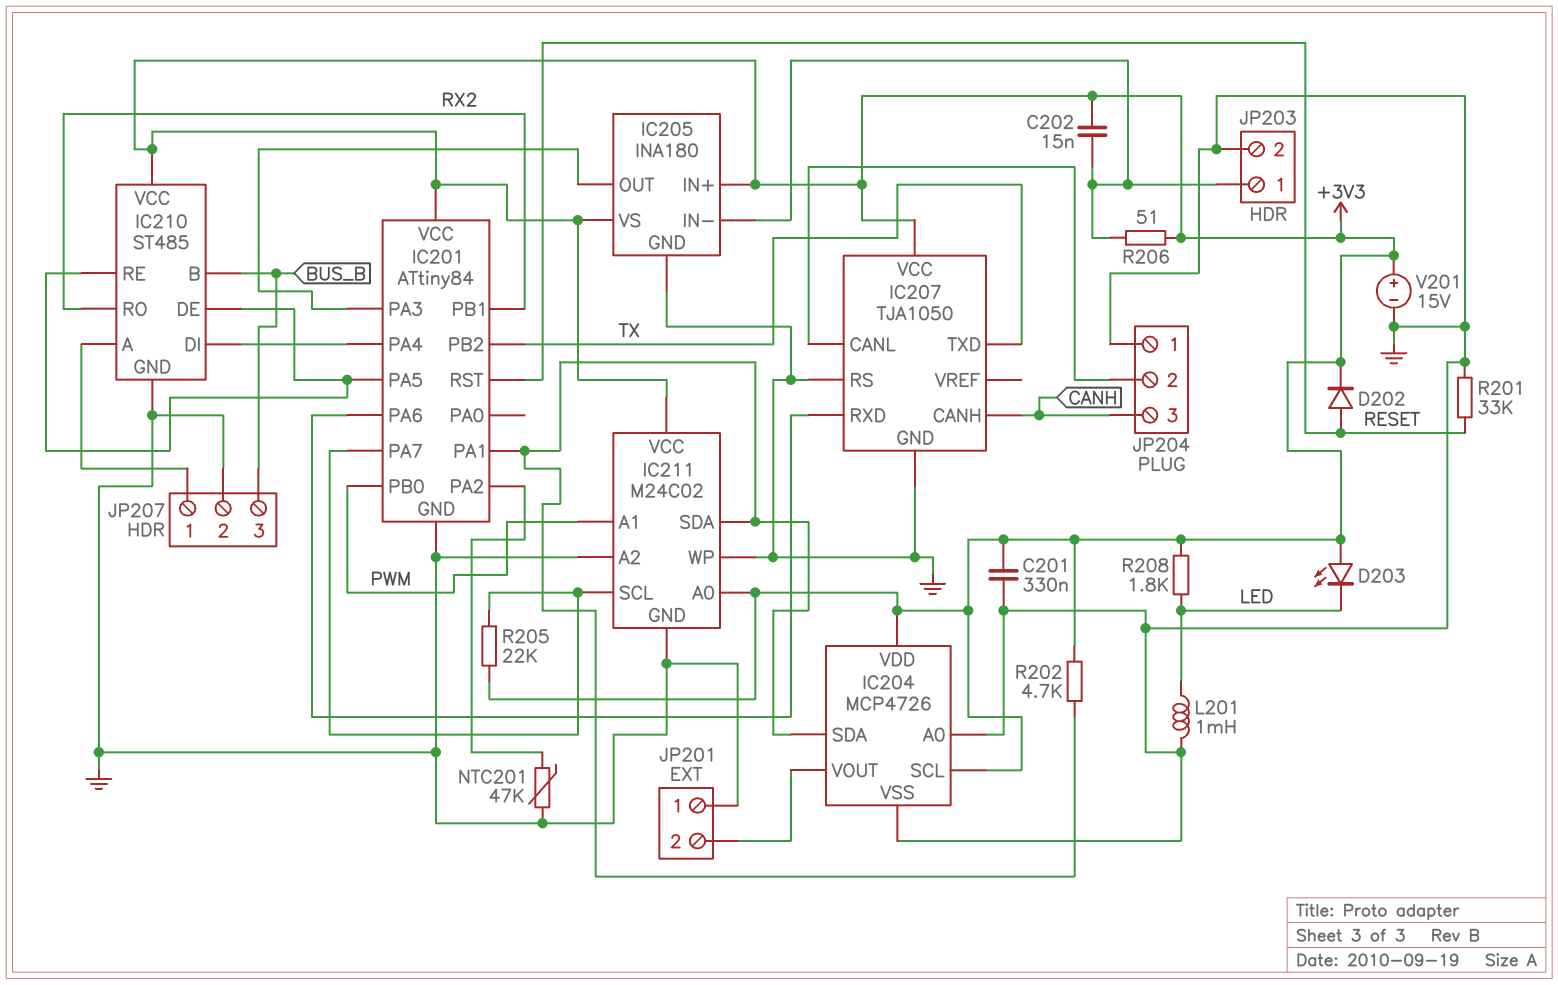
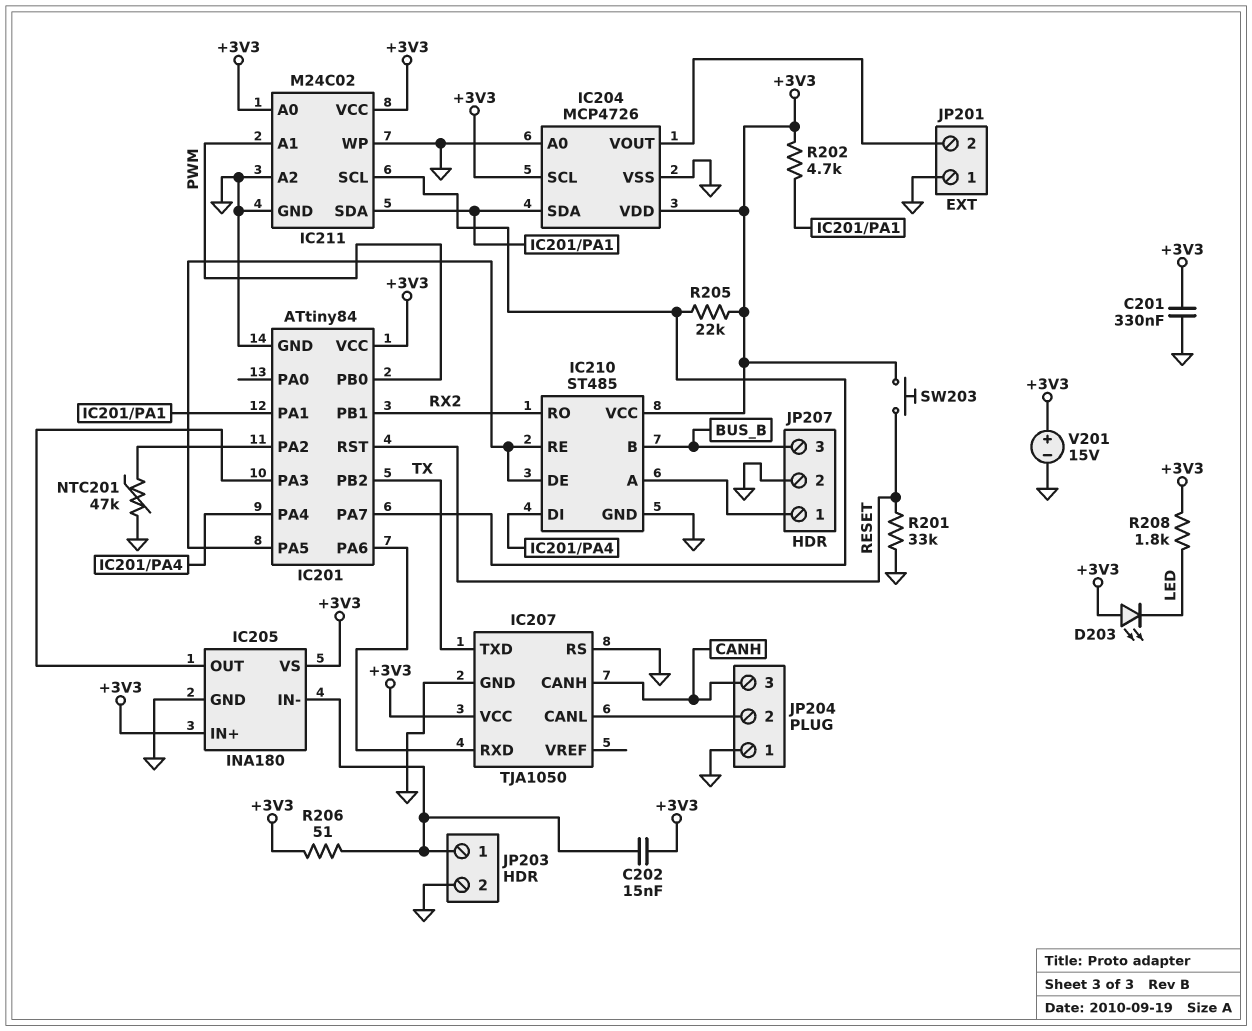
D202: diode (A RESET, K +3V3) -> none
L201: 1mH (GND, LED) -> none
SW203: none -> button (+3V3, RESET)

